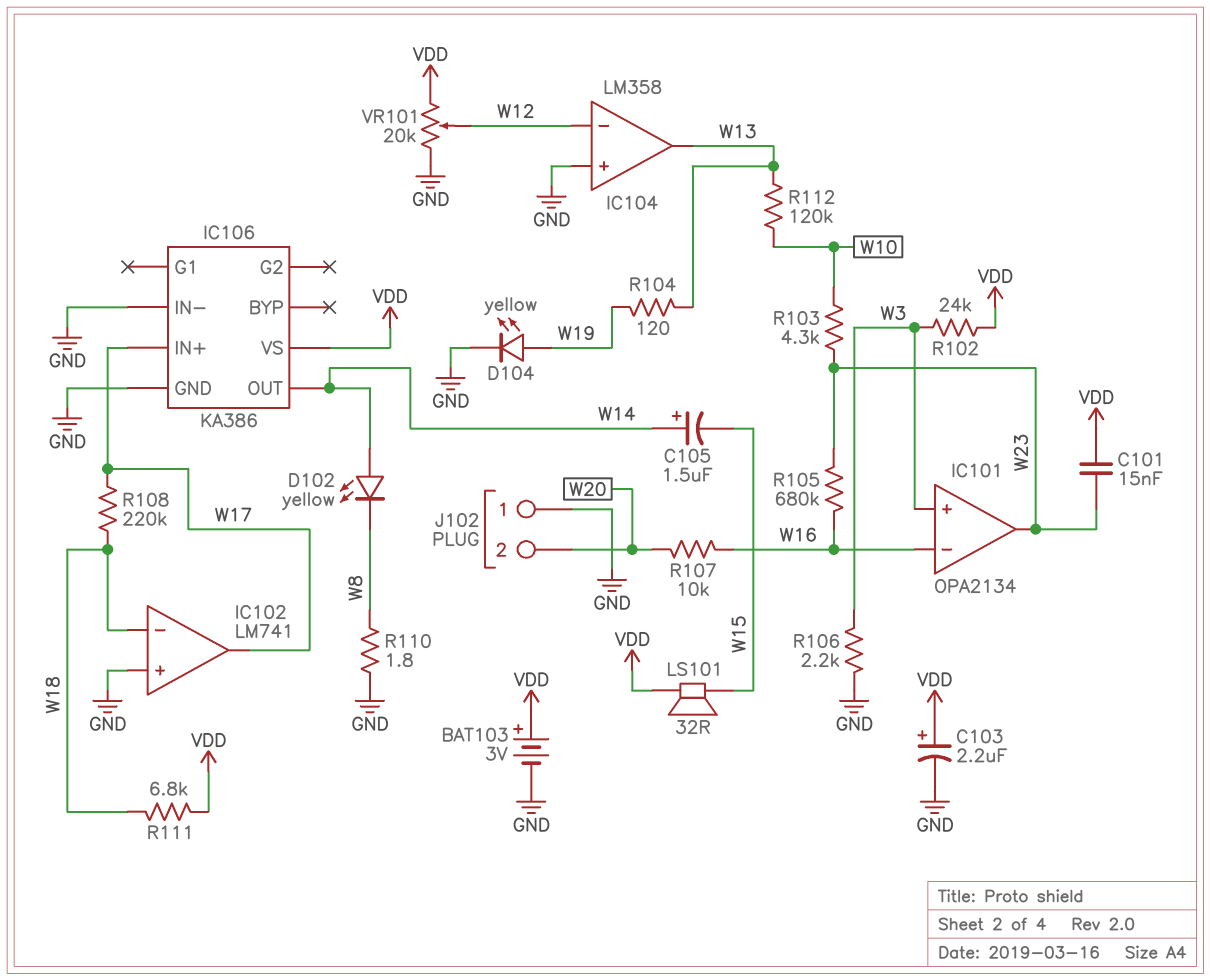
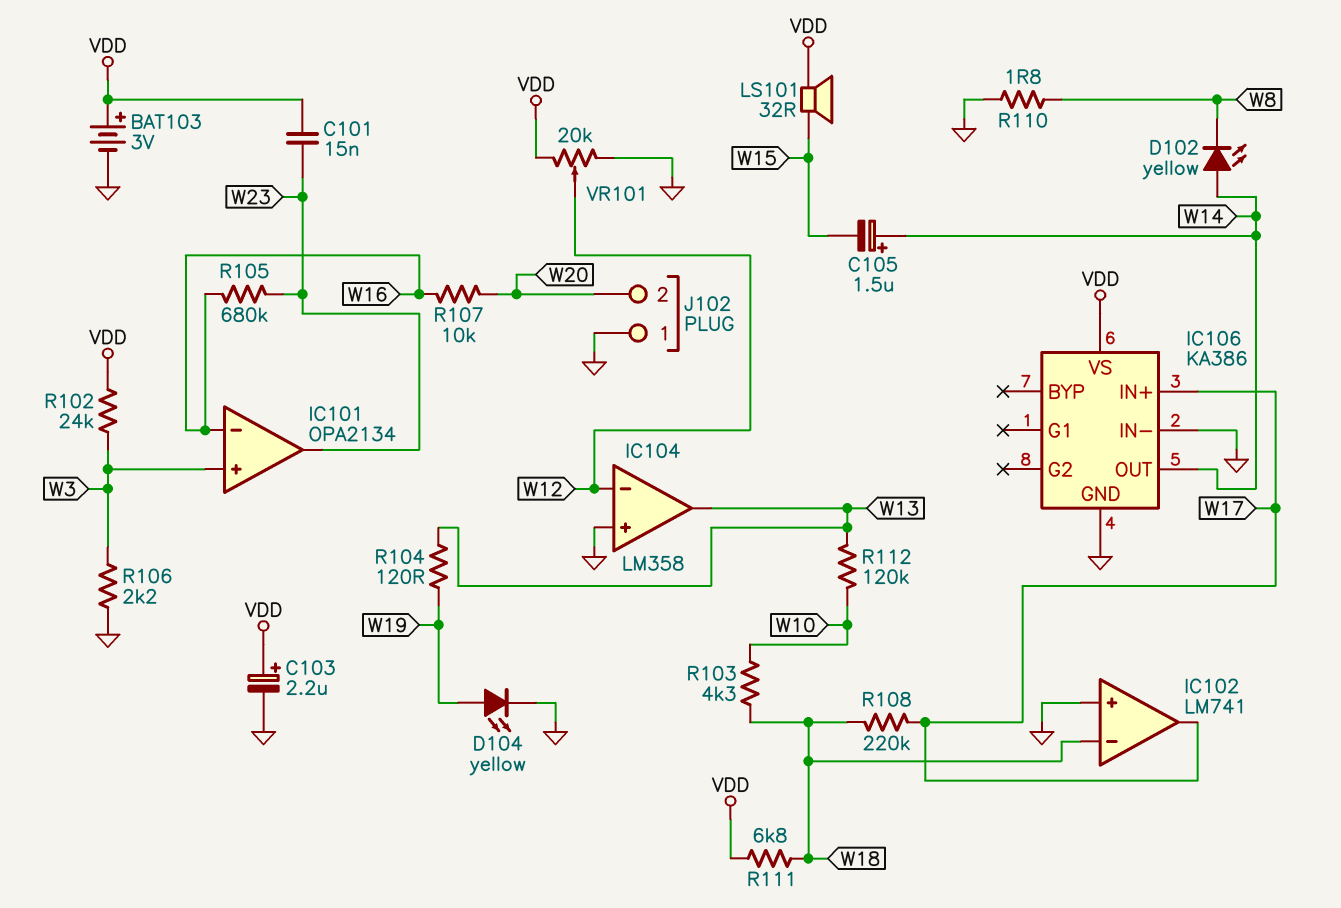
R103: 4.3k (W10, W23) -> 4.3k (W10, W18)

